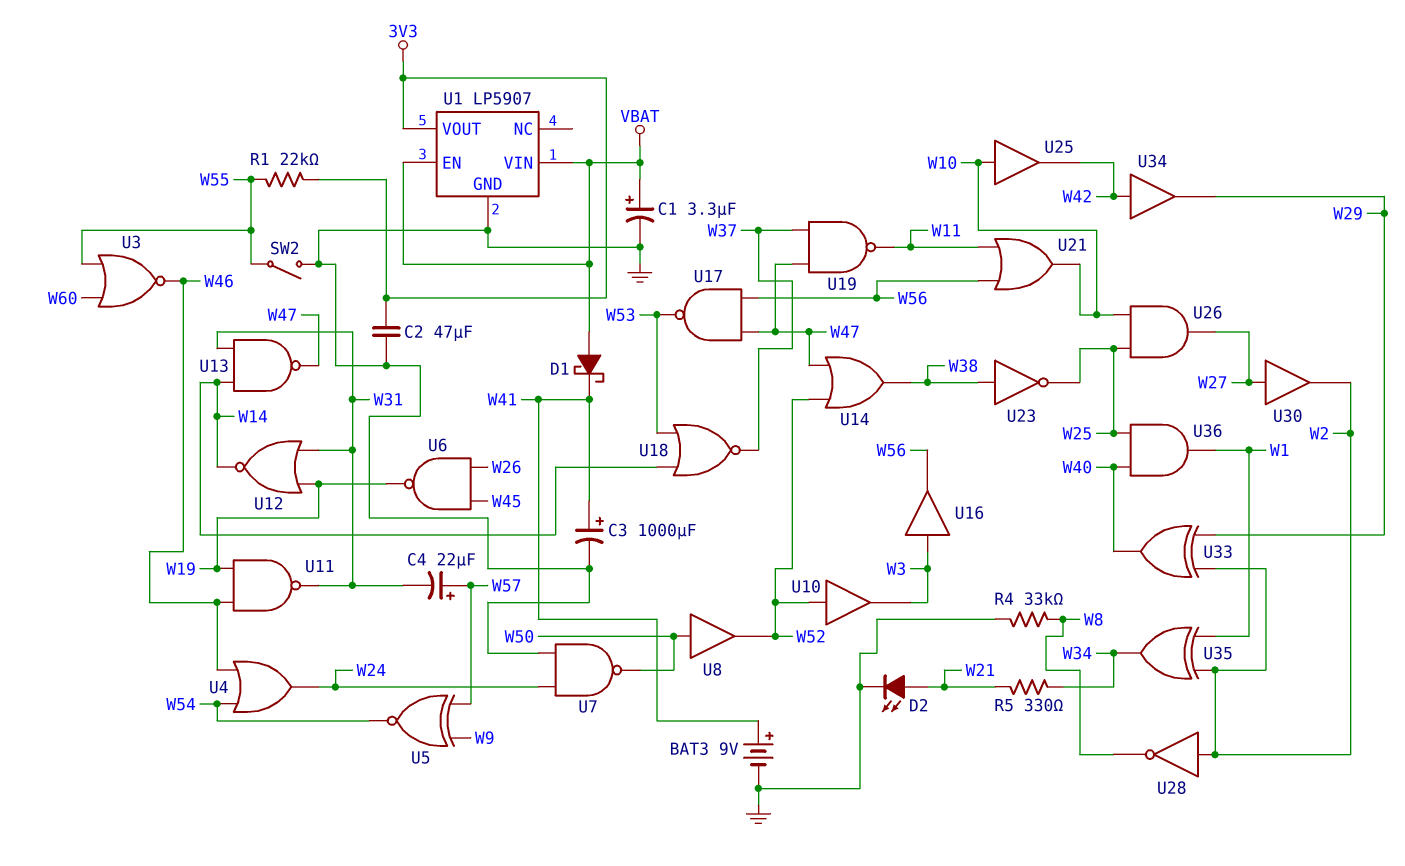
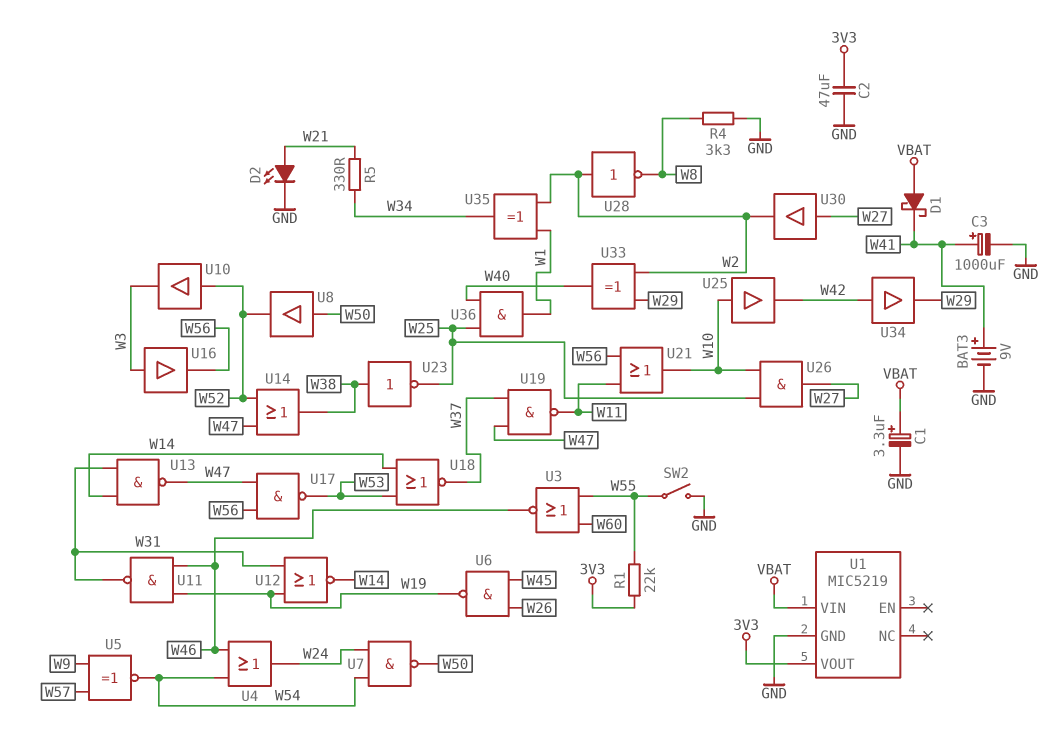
C4: 22uF (plus W57, minus W31) -> none
R4: 33k (GND, W8) -> 3.3k (GND, W8)
U1: LP5907 -> MIC5219
U1 pin EN: VBAT -> none
U7: NAND (in GND, in W24, out W50) -> NAND (in W24, in W54, out W50)

